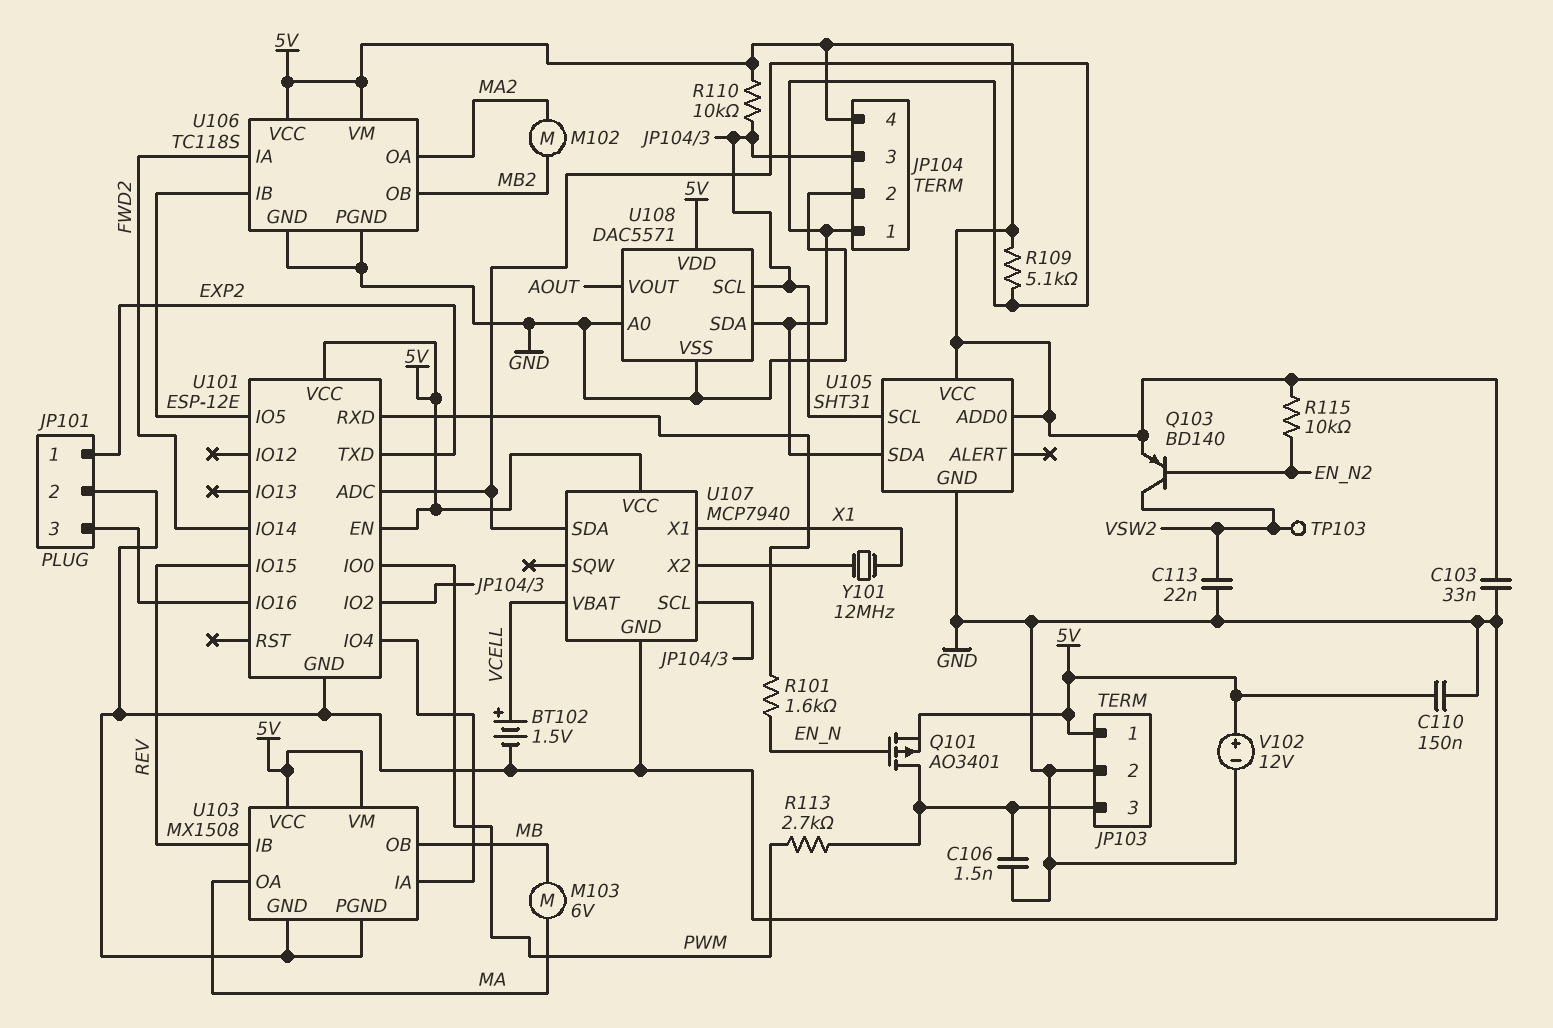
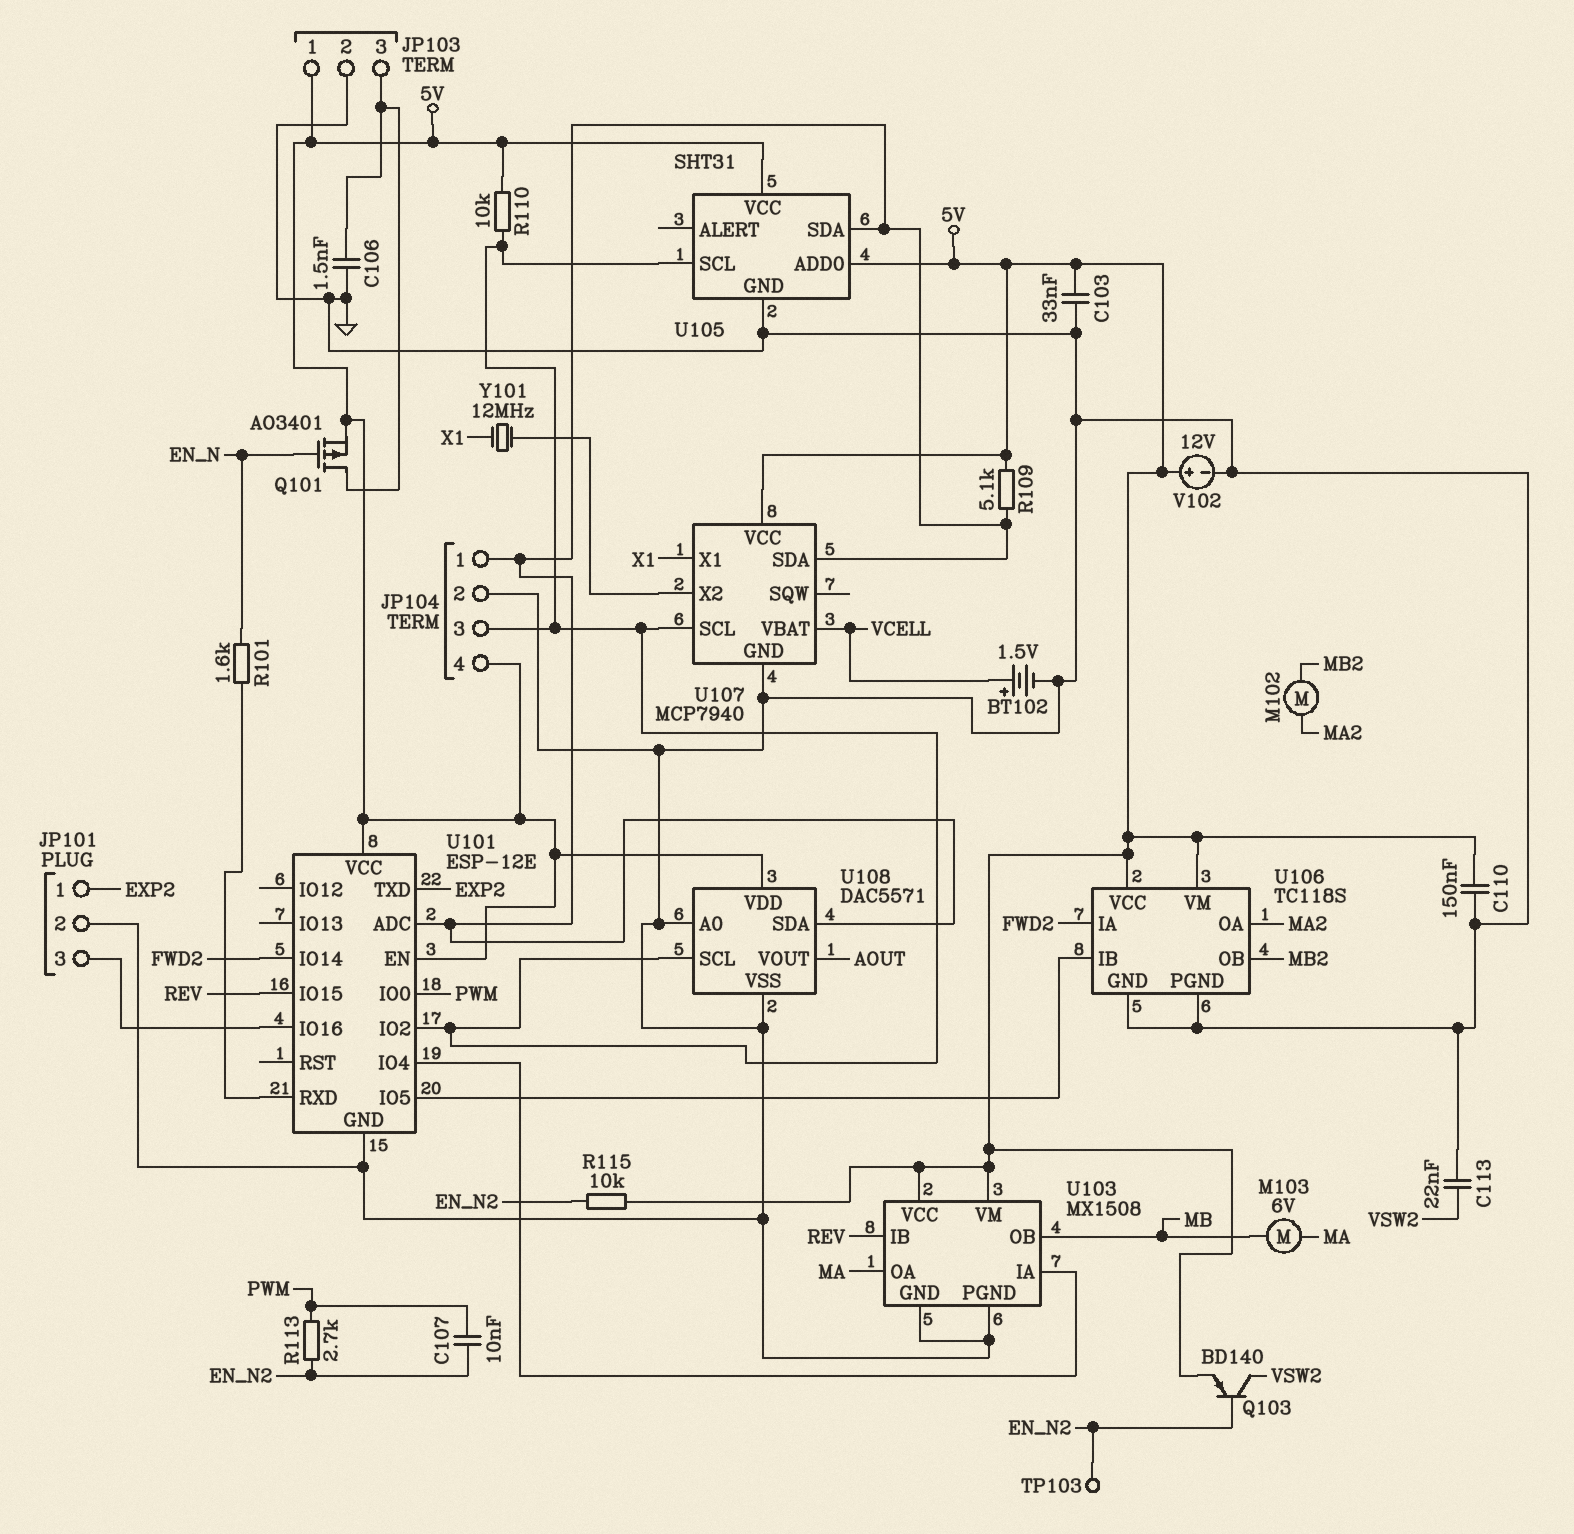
C107: none -> 10nF (EN_N2, PWM)
R113: 2.7k (JP103/3, PWM) -> 2.7k (EN_N2, PWM)
TP103: test point (VSW2) -> test point (EN_N2)

